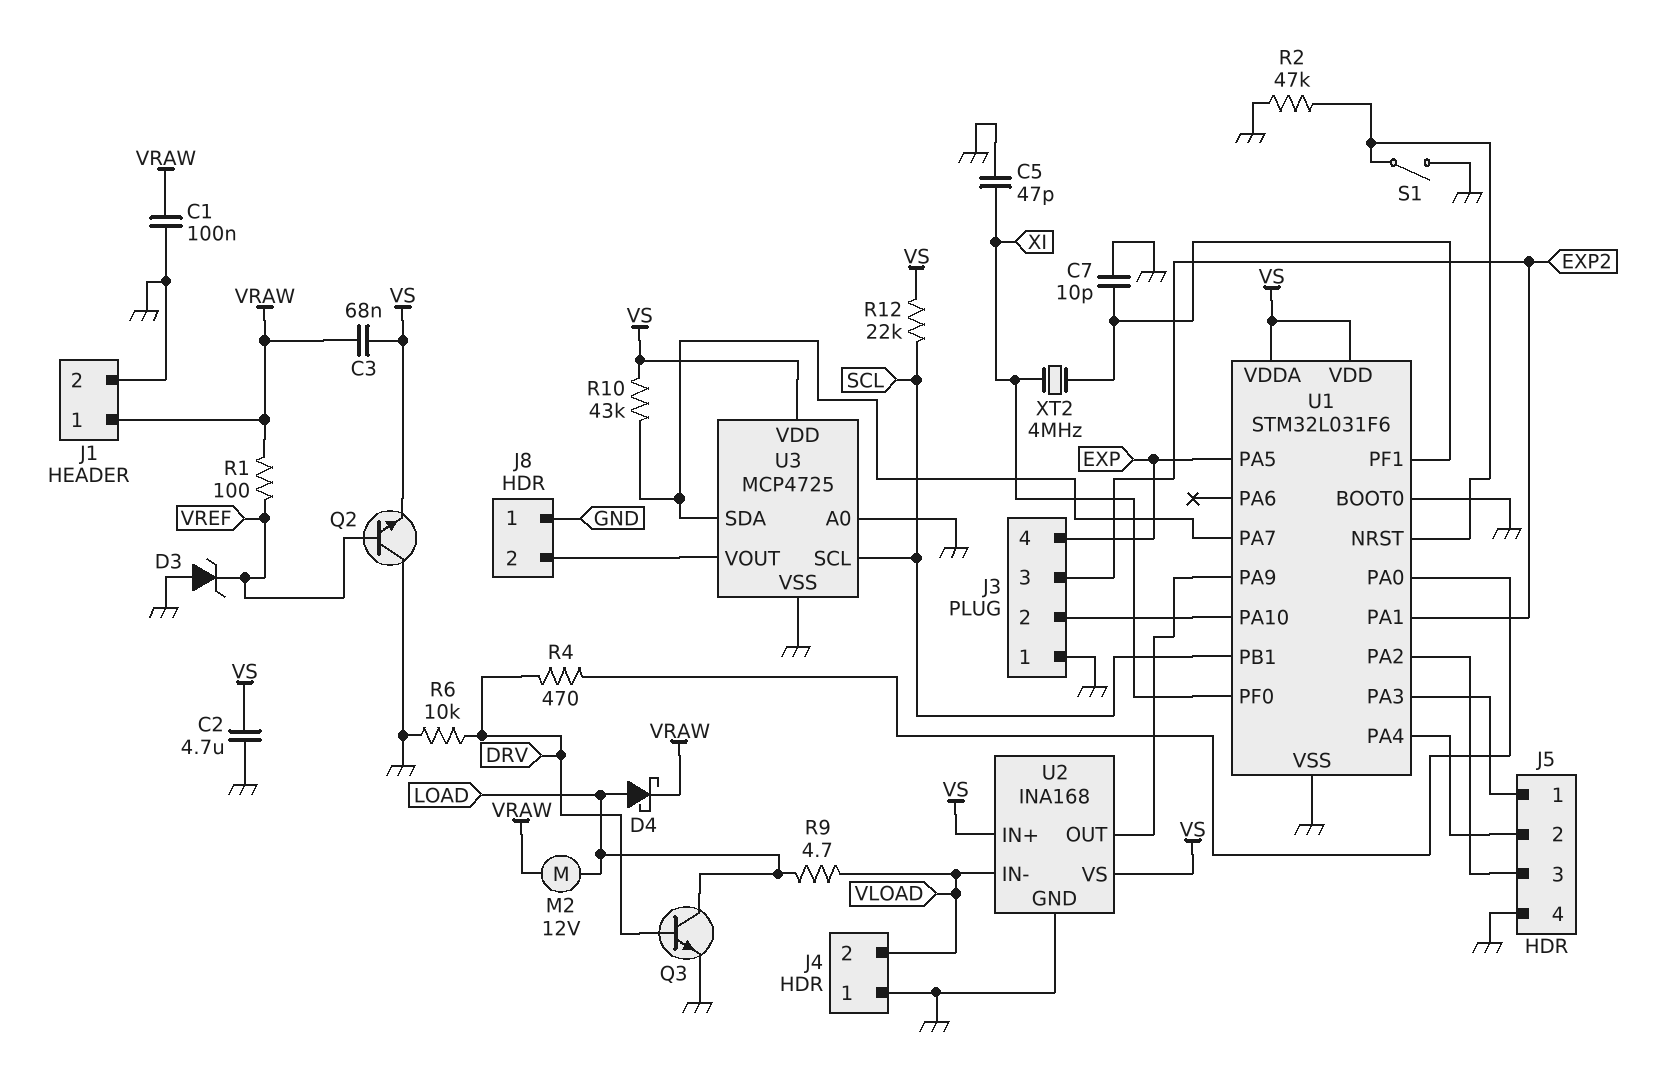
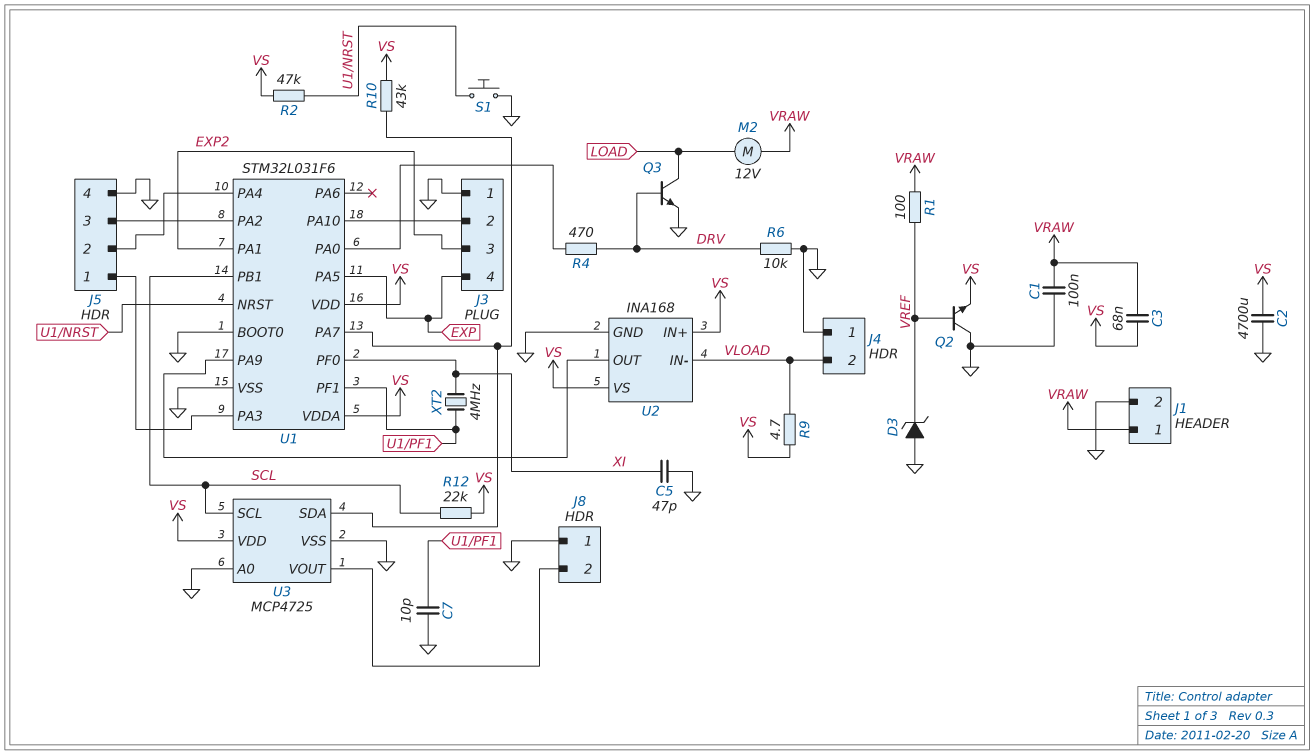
C2: 4.7uF (GND, VS) -> 4700uF (GND, VS)
D4: schottky (A LOAD, K VRAW) -> none
R2: 47k (GND, U1/NRST) -> 47k (U1/NRST, VS)
R9: 4.7 (LOAD, VLOAD) -> 4.7 (VLOAD, VS)
S1: switch (GND, U1/NRST) -> button (GND, U1/NRST)

